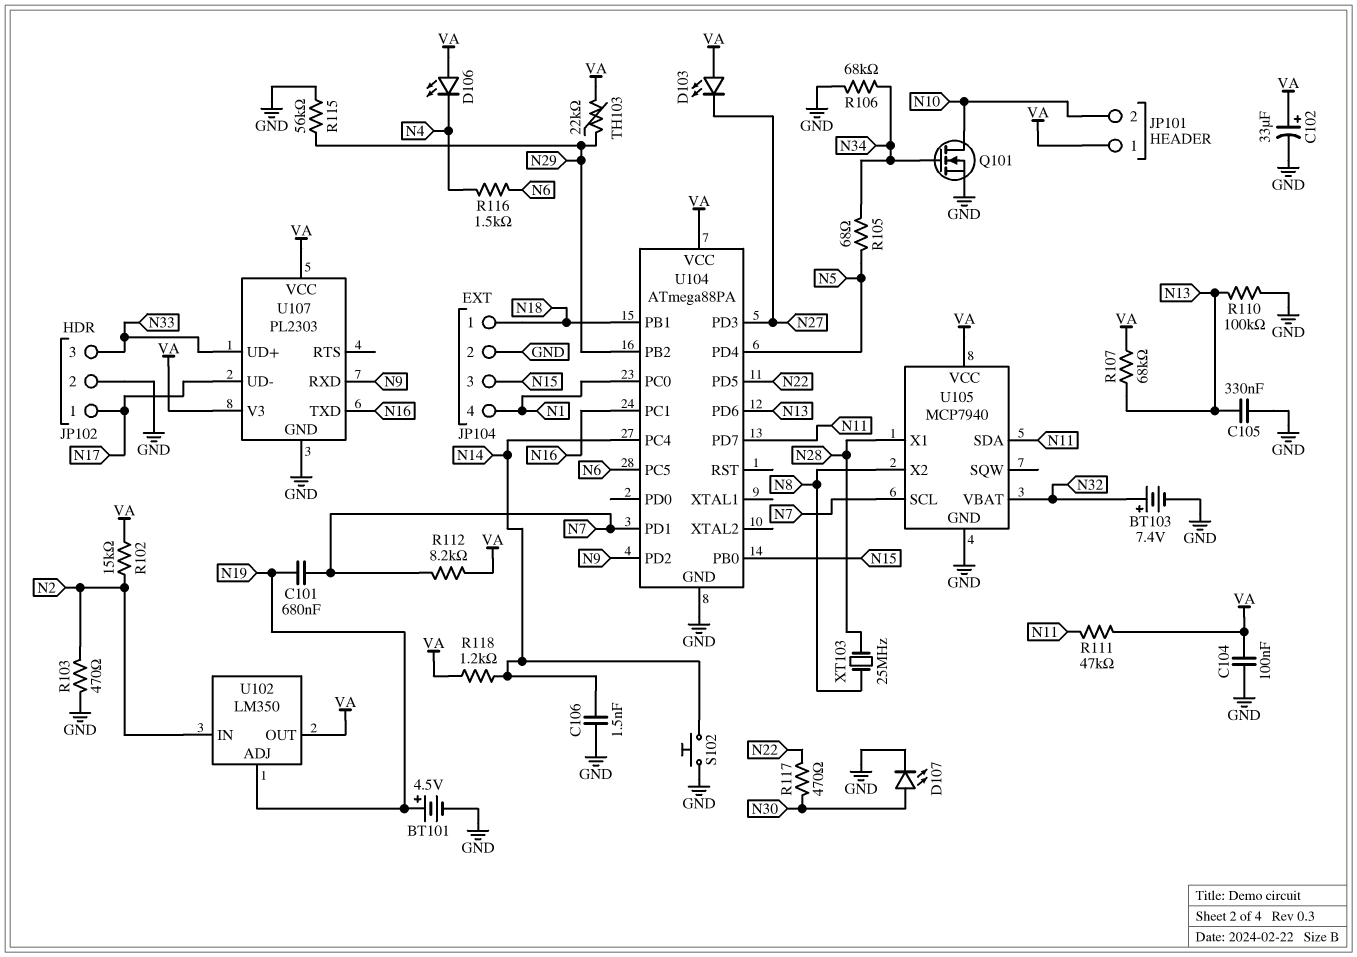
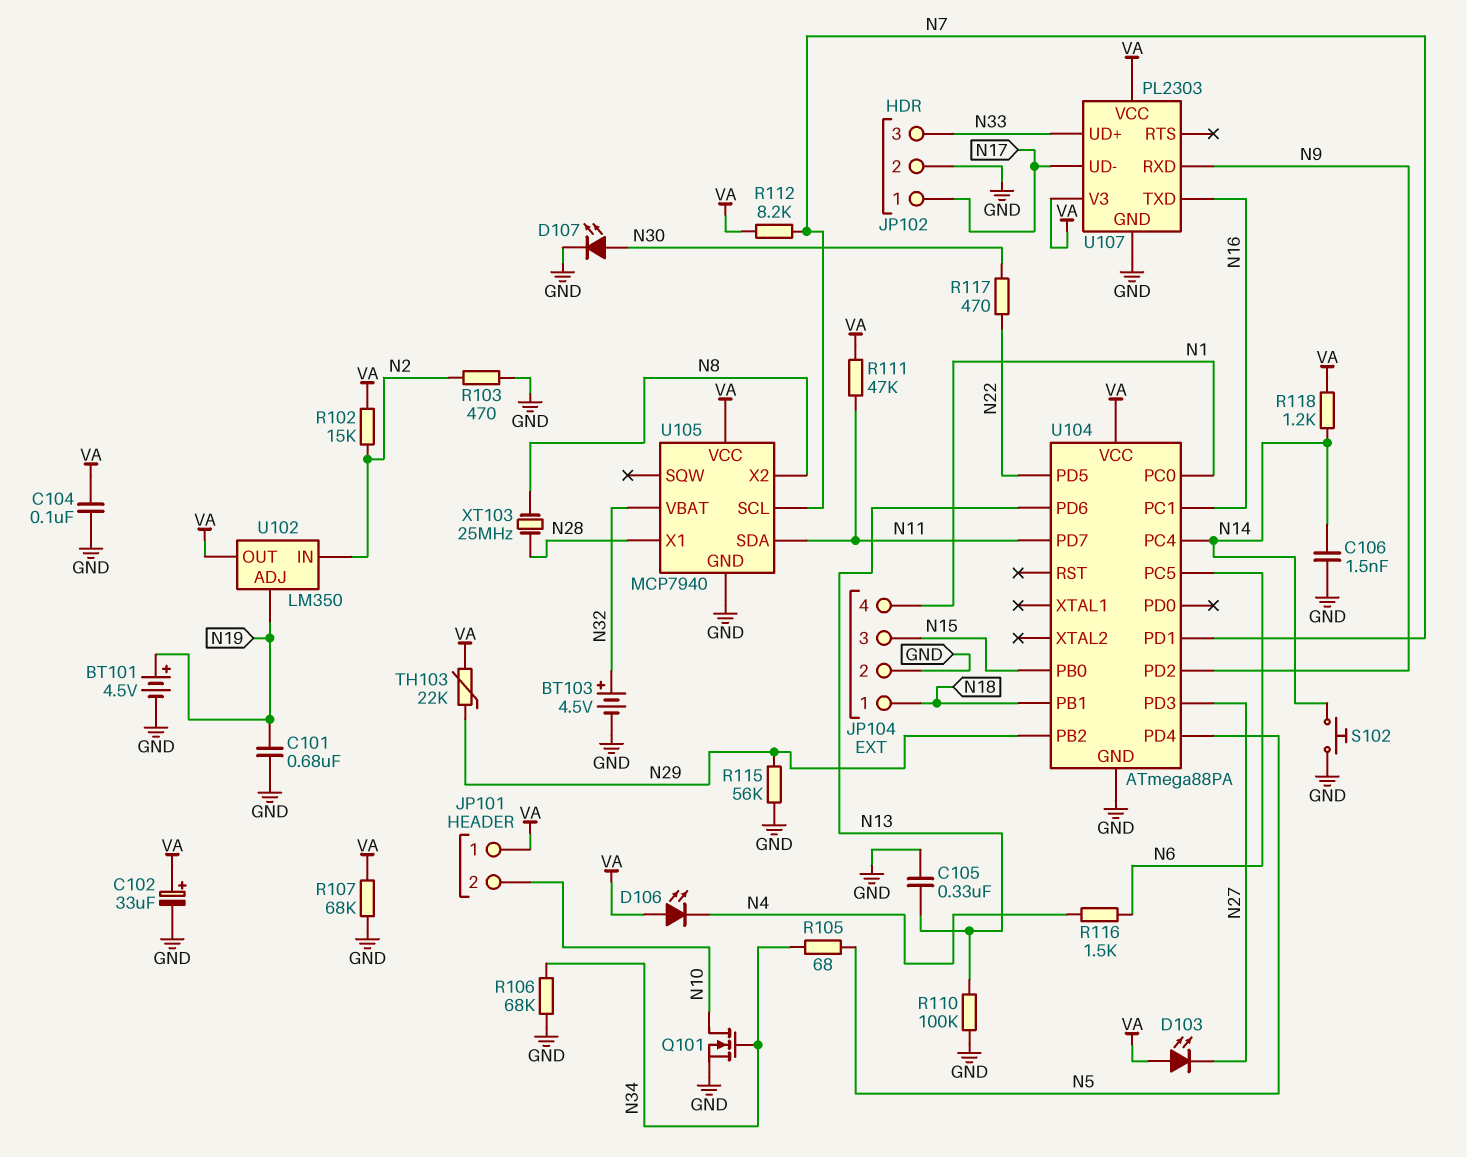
BT103: 7.4V (plus N32, minus GND) -> 4.5V (plus N32, minus GND)
C101: 680nF (N7, N19) -> 680nF (GND, N19)
R107: 68k (N13, VA) -> 68k (GND, VA)

